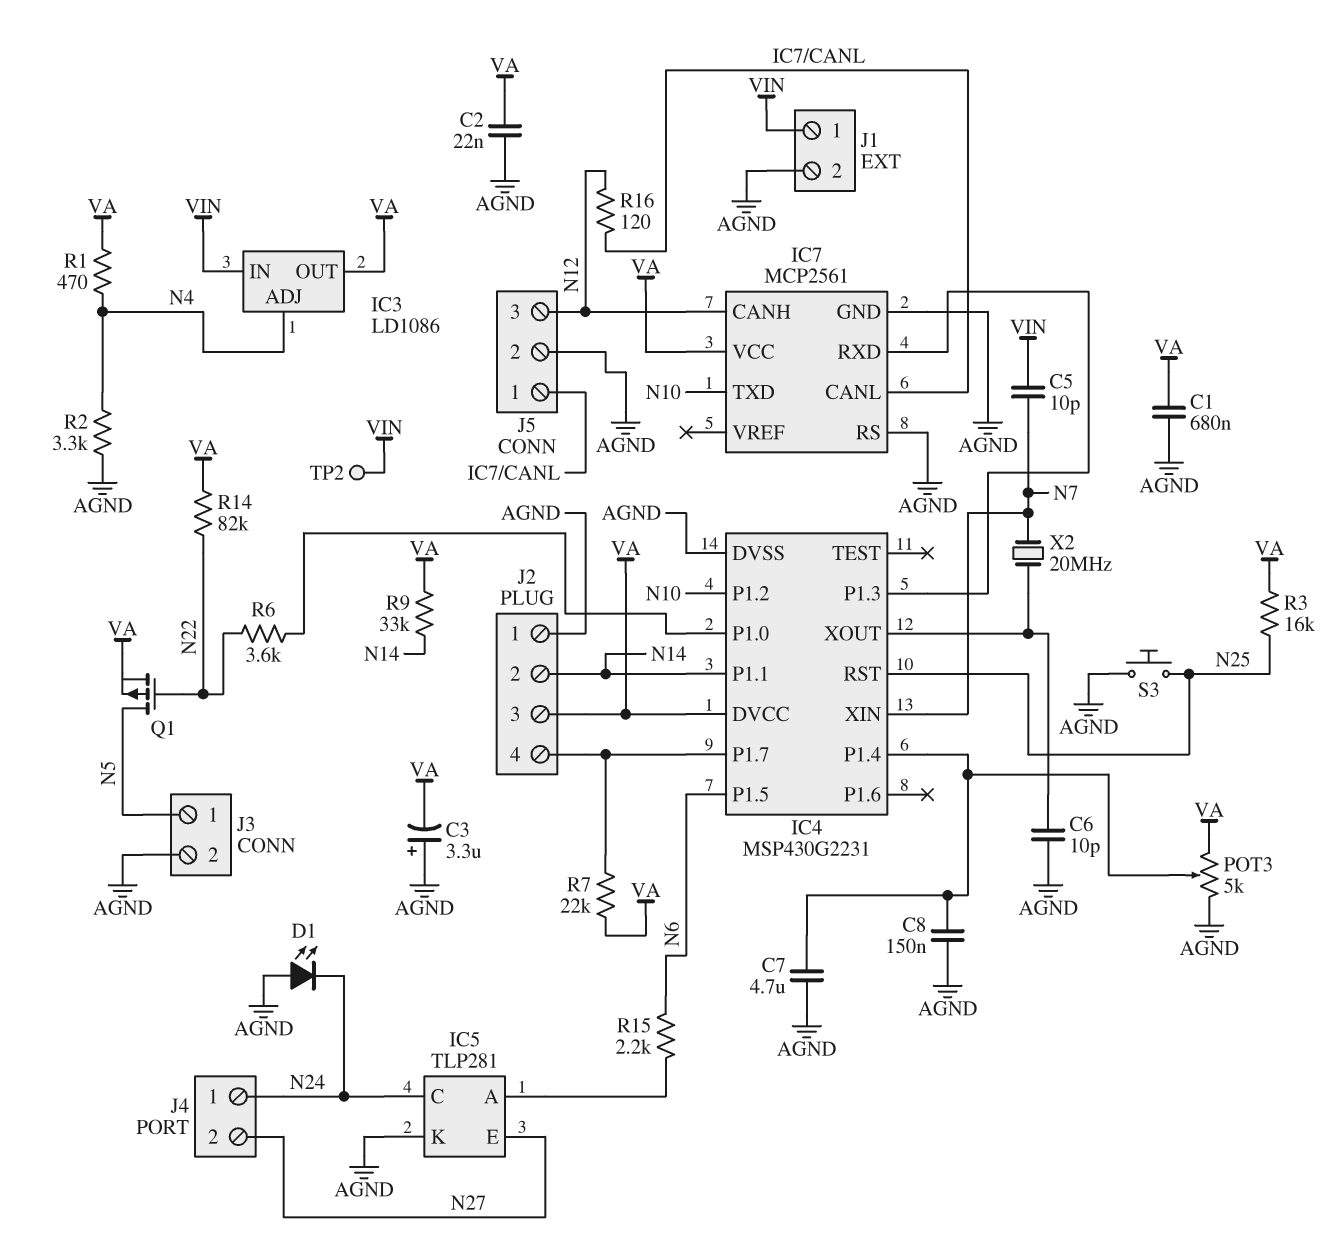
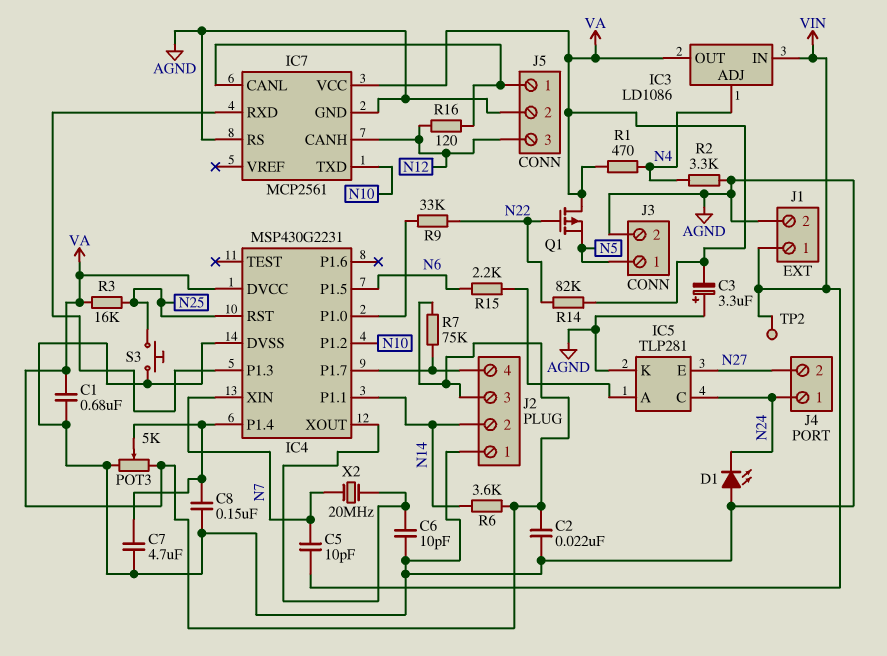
Q1: PMOS (G N22, D N5, S VA) -> PMOS (G N22, D VA, S N5)
R6: 3.6k (IC4/P1.0, N22) -> 3.6k (N14, VA)
R7: 22k (IC4/P1.7, VA) -> 75k (IC4/P1.7, VA)
R9: 33k (N14, VA) -> 33k (IC4/P1.0, N22)

